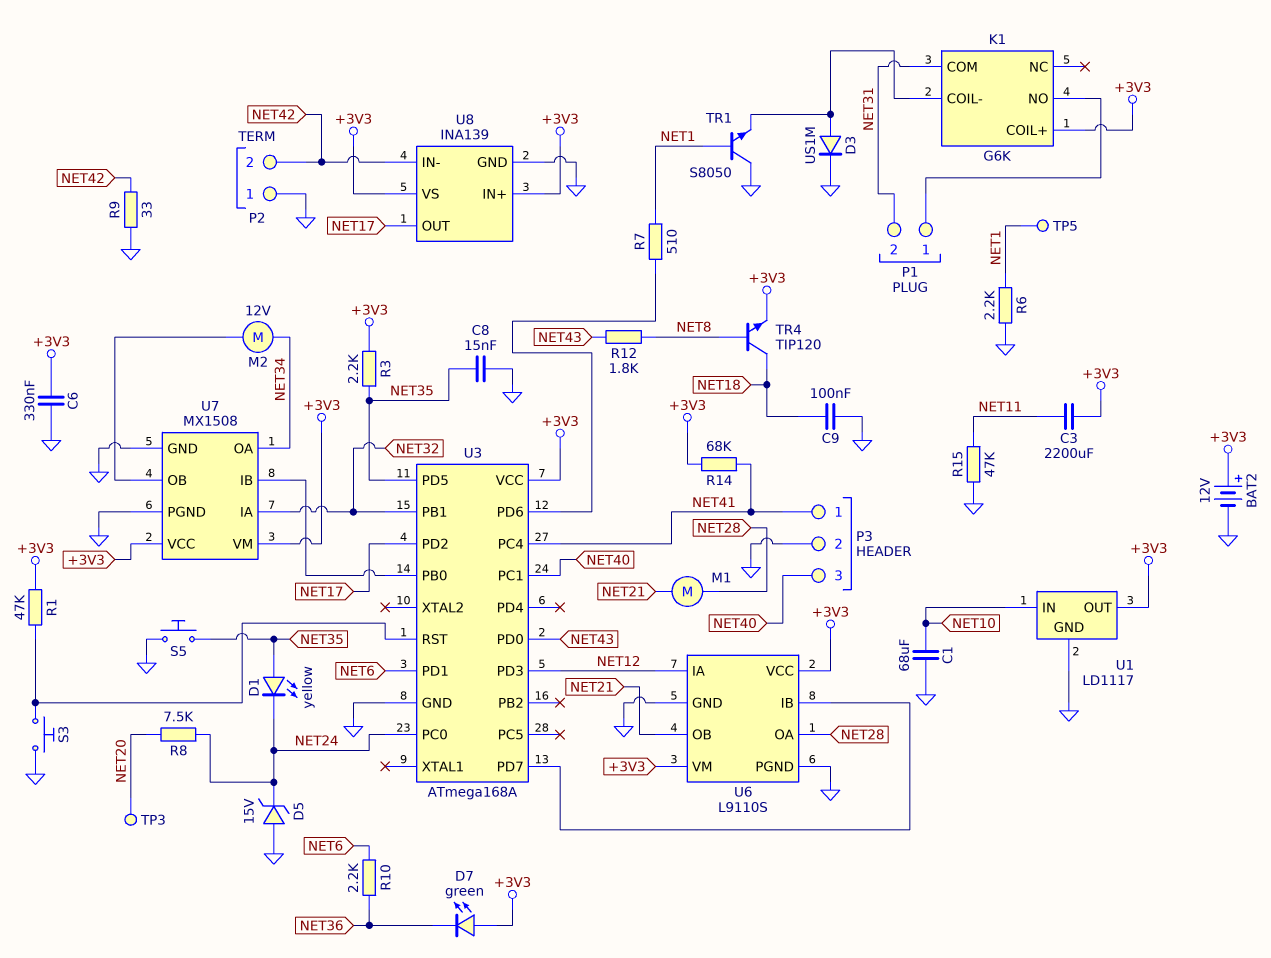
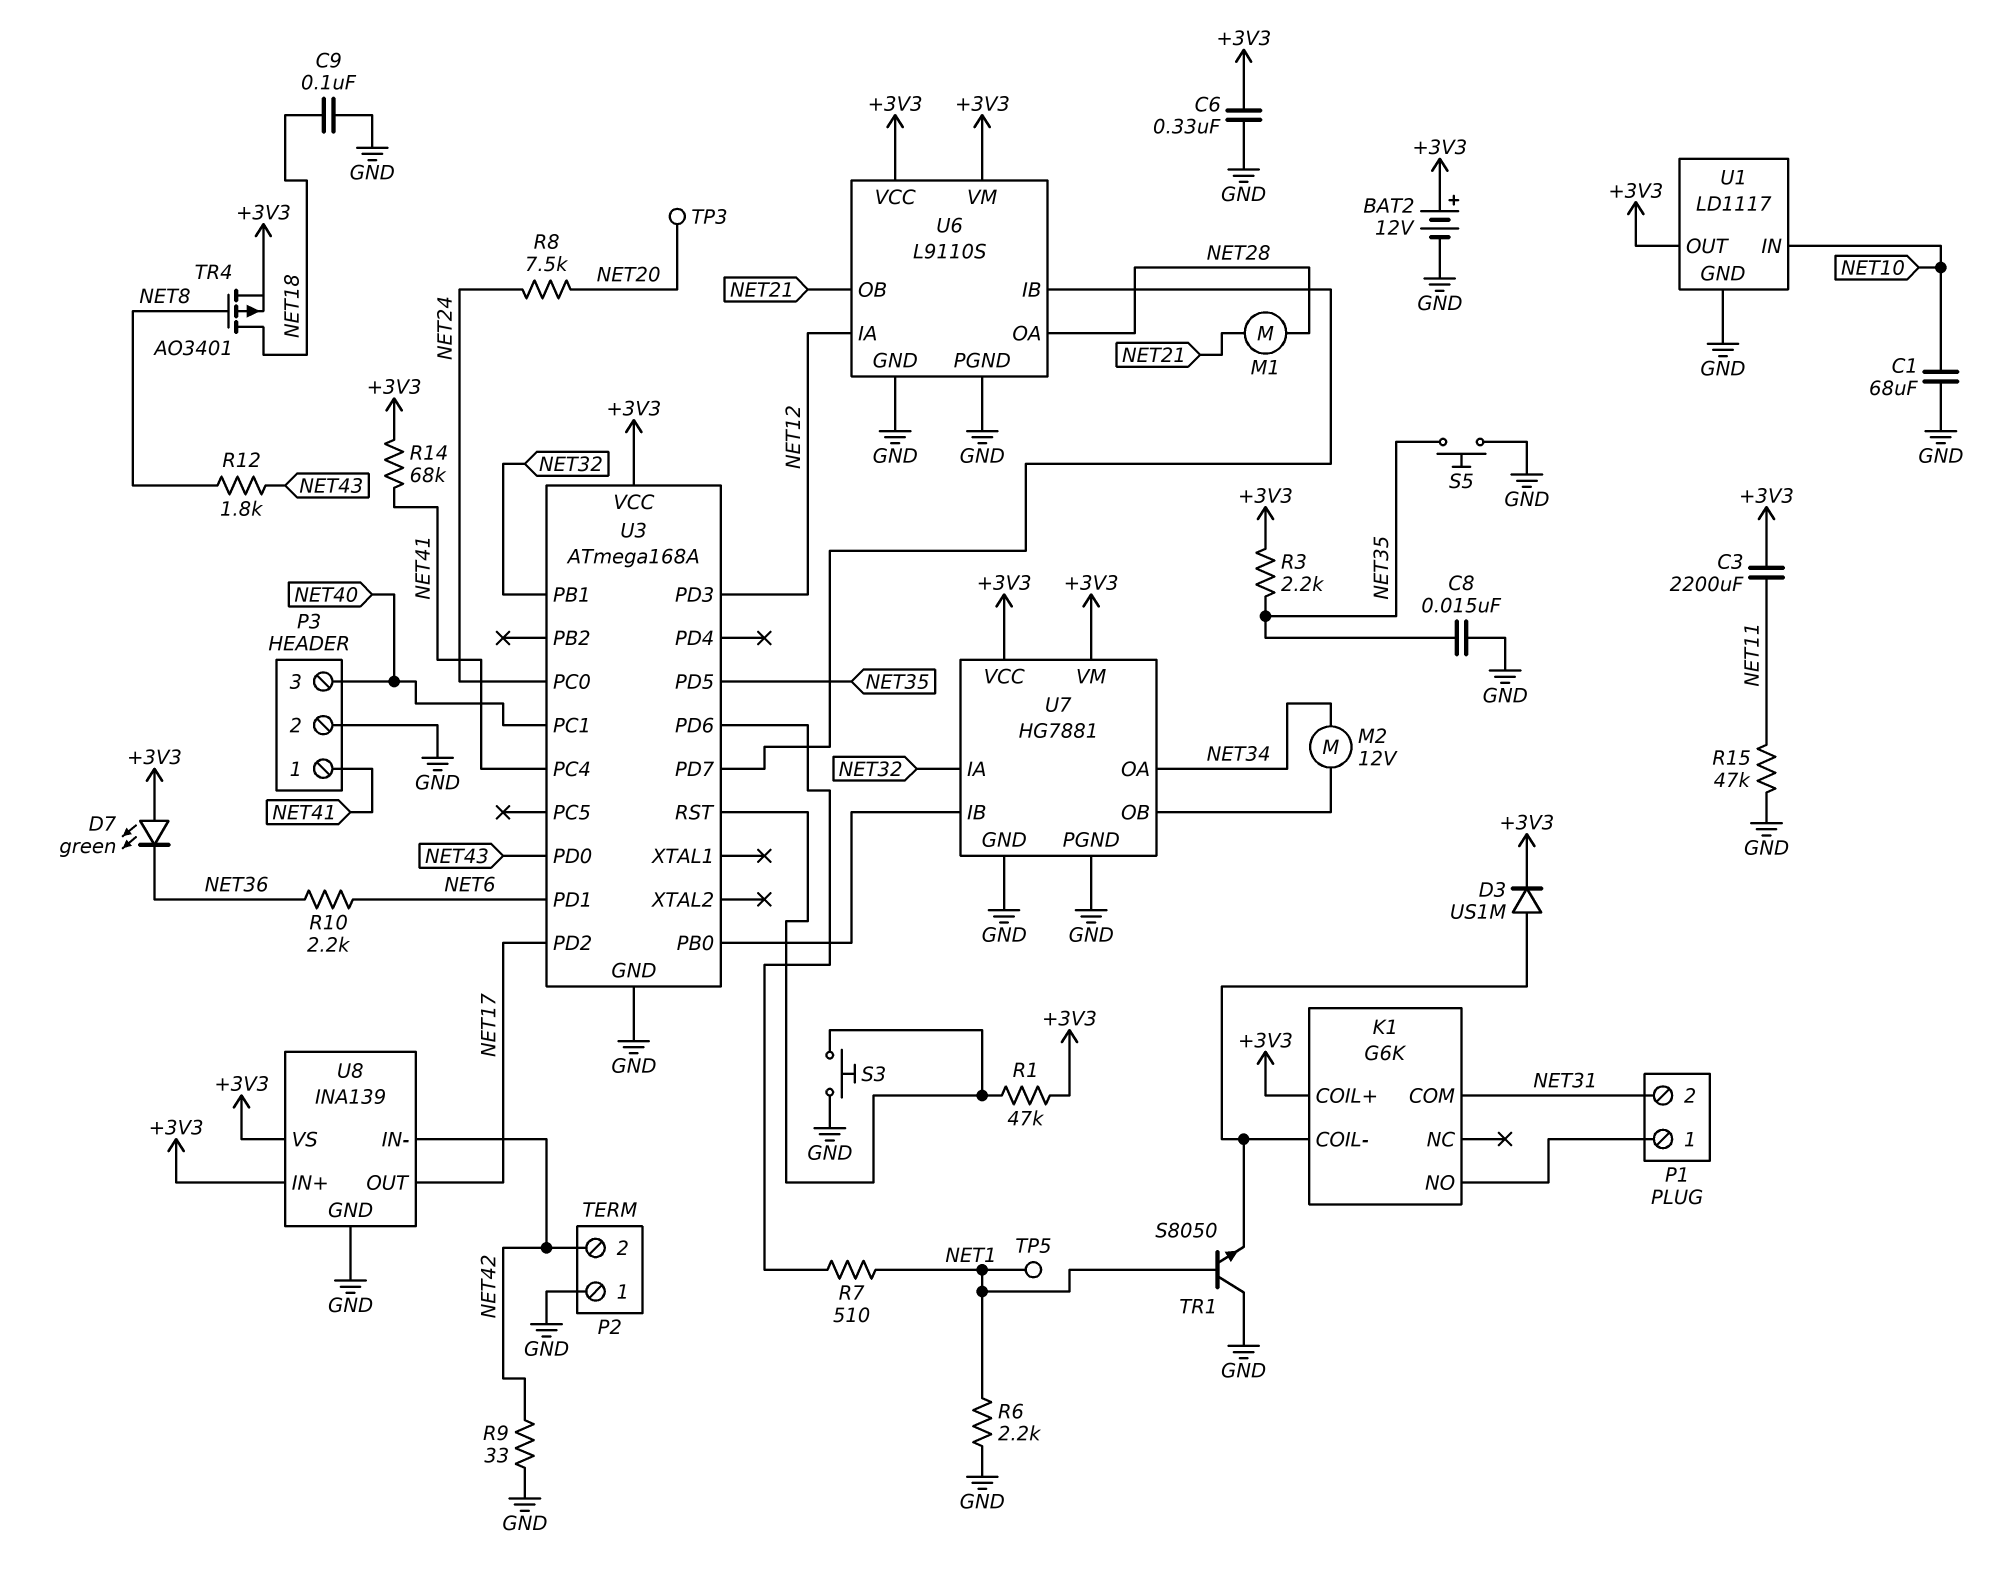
D1: LED yellow (A NET35, K NET24) -> none
D3: diode US1M (A K1/COIL-, K GND) -> diode US1M (A K1/COIL-, K +3V3)
D5: zener 15V (A GND, K NET24) -> none
TR4: NPN TIP120 (B NET8, C NET18, E +3V3) -> PMOS AO3401 (G NET8, D NET18, S +3V3)
U7: MX1508 -> HG7881

